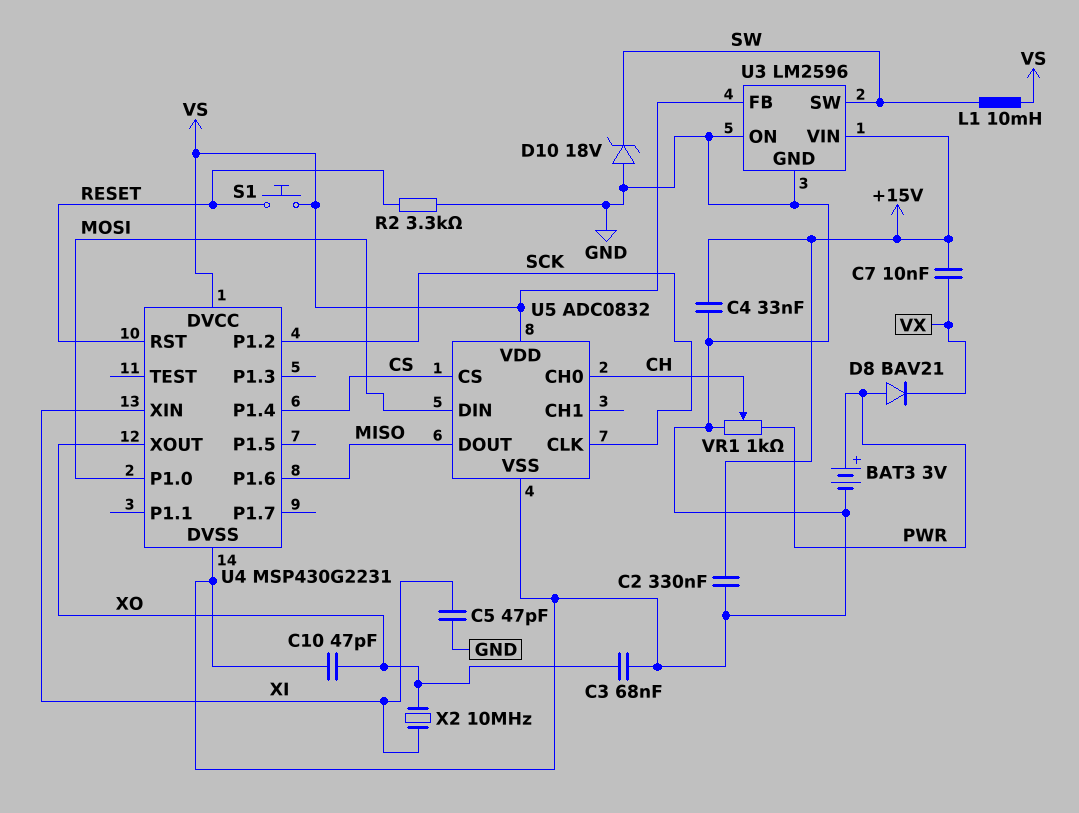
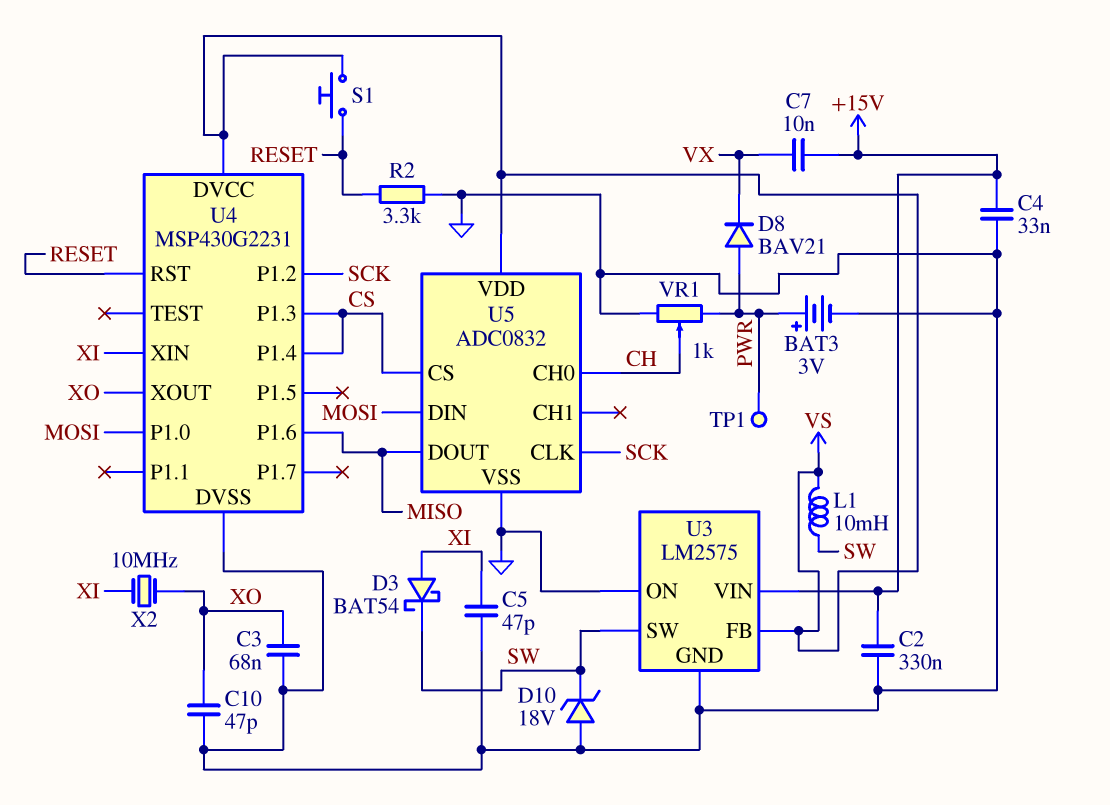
D3: none -> schottky BAT54 (A XI, K SW)
TP1: none -> test point (PWR)
U3: LM2596 -> LM2575
U4 pin P1.3: none -> CS

